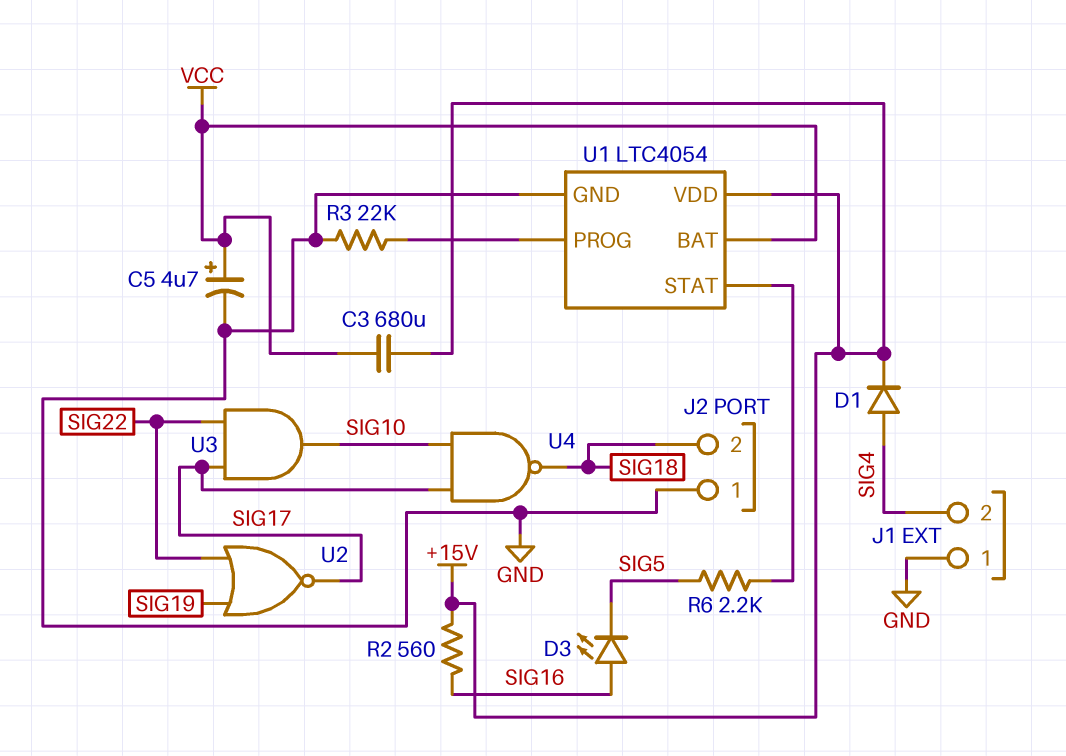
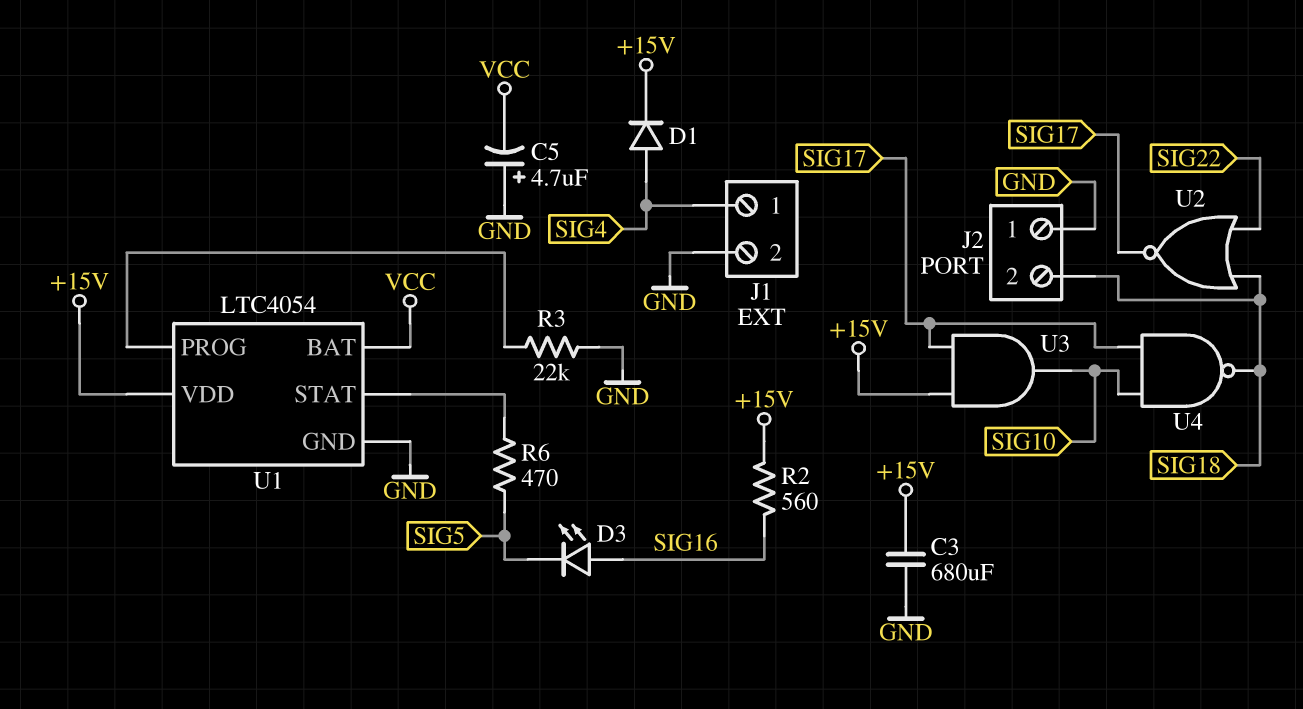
C3: 680uF (+15V, VCC) -> 680uF (+15V, GND)
C5: 4.7uF (plus VCC, minus GND) -> 4.7uF (plus GND, minus VCC)
J1 pin 1: GND -> SIG4
J1 pin 2: SIG4 -> GND
R6: 2.2k (SIG5, U1/STAT) -> 470 (SIG5, U1/STAT)
U2: NOR (in SIG19, in SIG22, out SIG17) -> NOR (in SIG18, in SIG22, out SIG17)
U3: AND (in SIG17, in SIG22, out SIG10) -> AND (in +15V, in SIG17, out SIG10)

